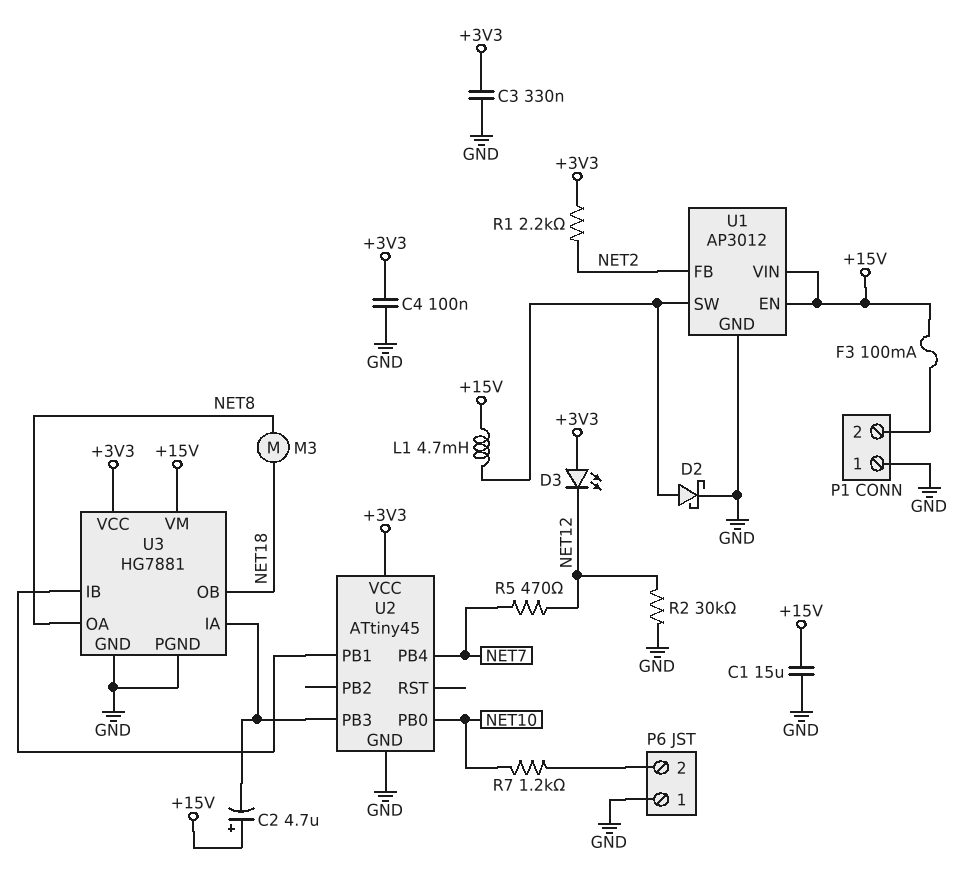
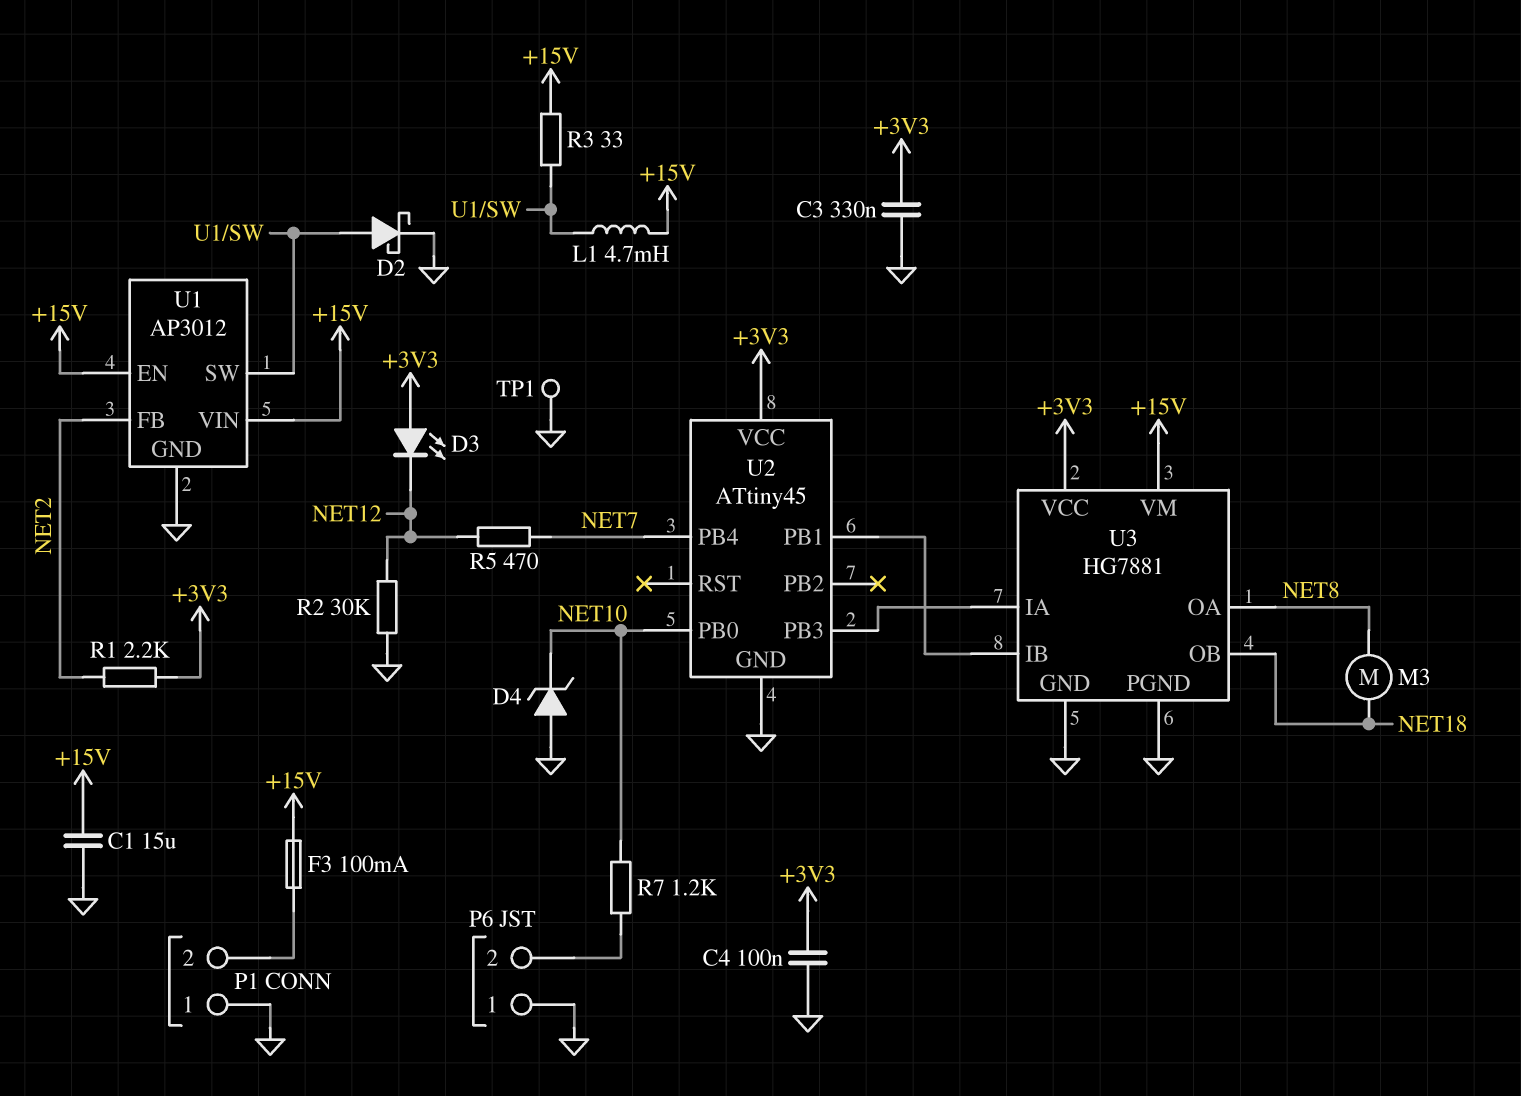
C2: 4.7uF (plus +15V, minus U2/PB3) -> none
D4: none -> zener (A GND, K NET10)
R3: none -> 33 (+15V, U1/SW)
TP1: none -> test point (GND)

